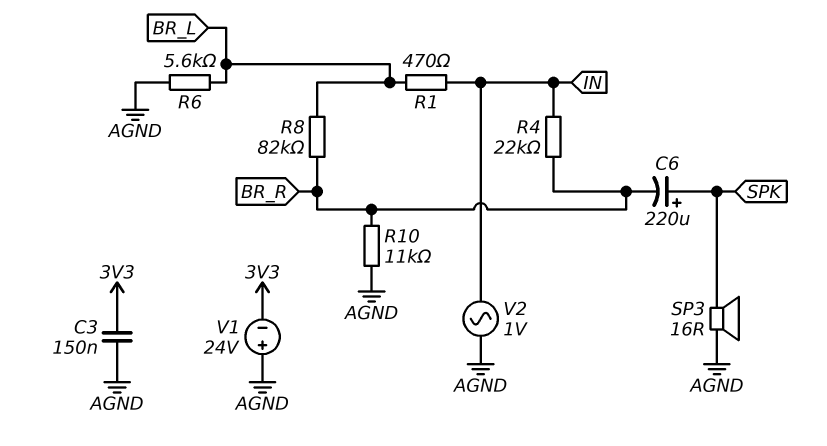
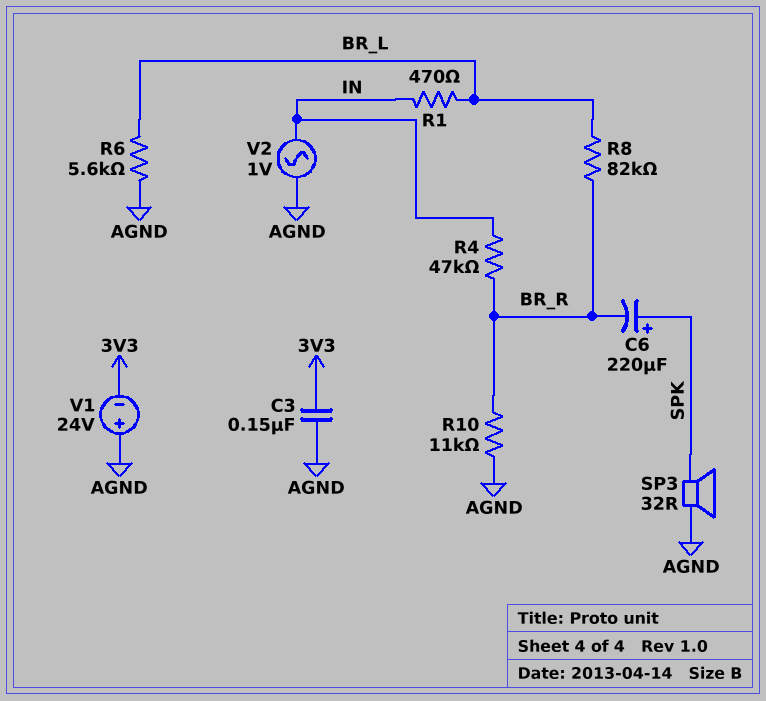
R4: 22k (BR_R, IN) -> 47k (BR_R, IN)
SP3: speaker 16R (AGND, SPK) -> speaker 32R (AGND, SPK)

